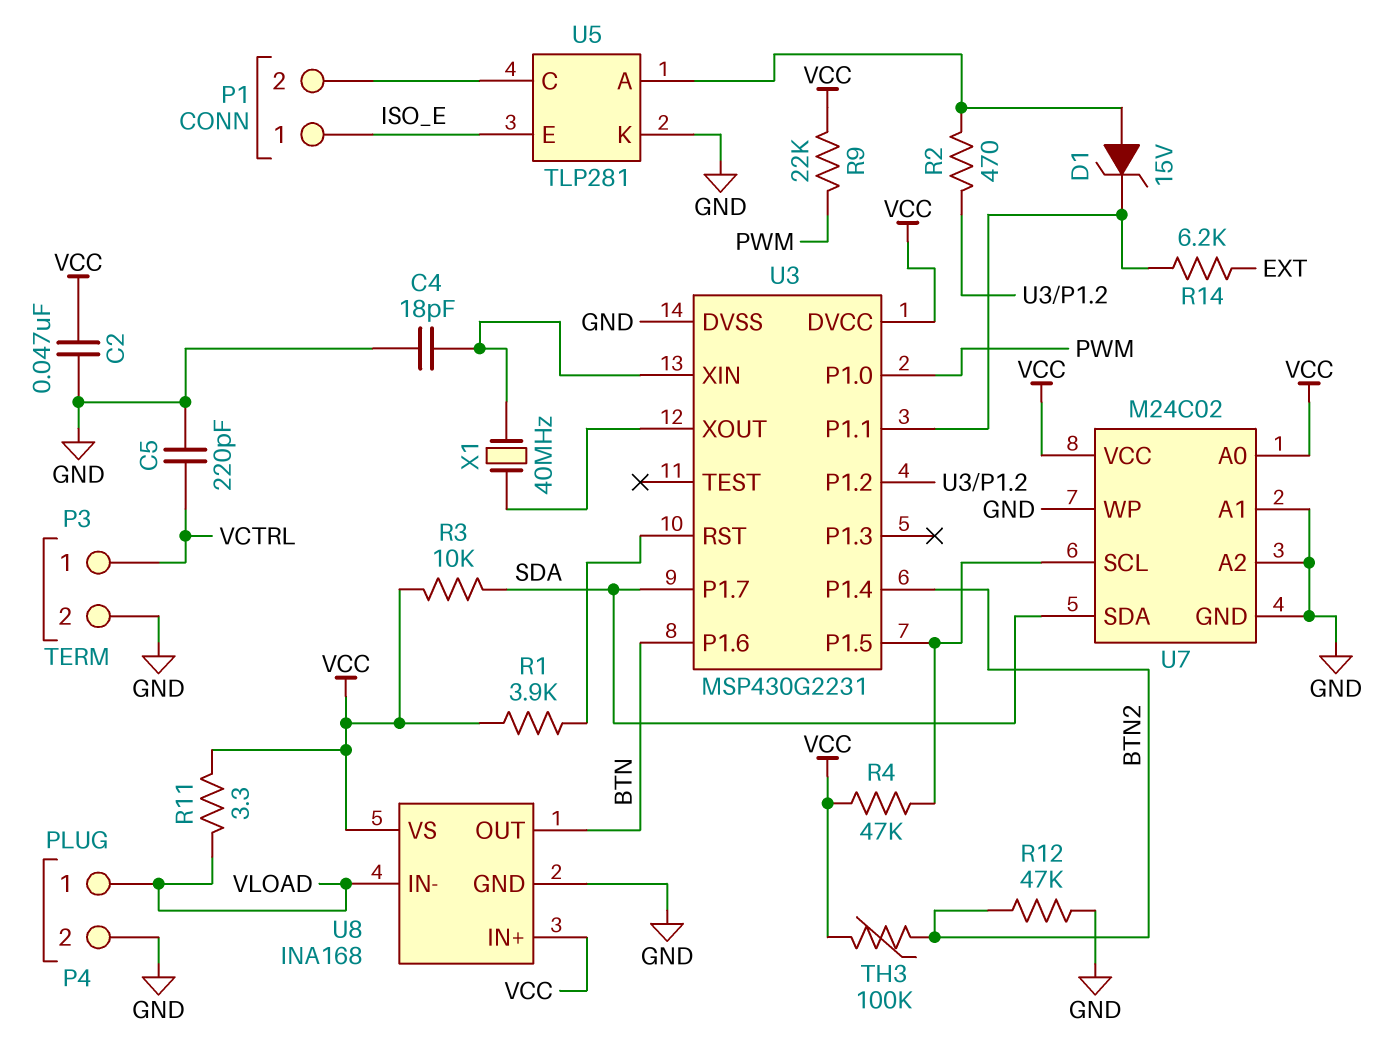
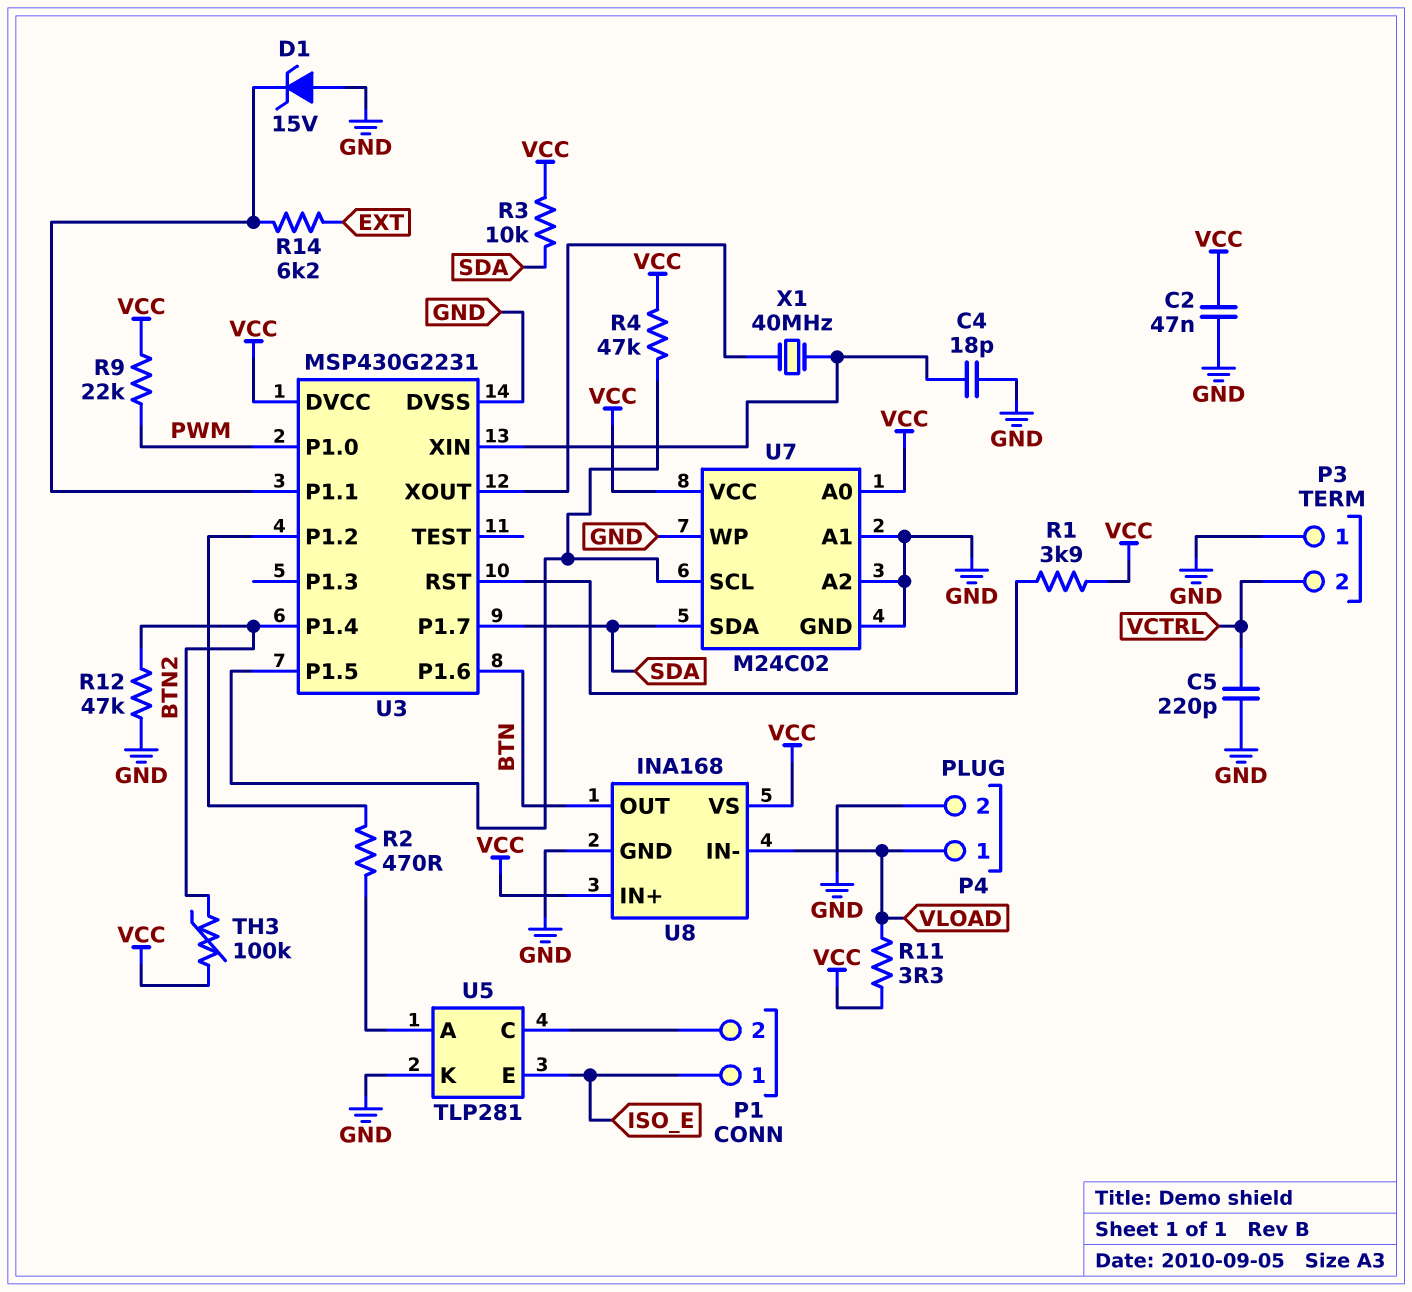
D1: zener 15V (A U5/A, K U3/P1.1) -> zener 15V (A GND, K U3/P1.1)
P3 pin 1: VCTRL -> GND
P3 pin 2: GND -> VCTRL

